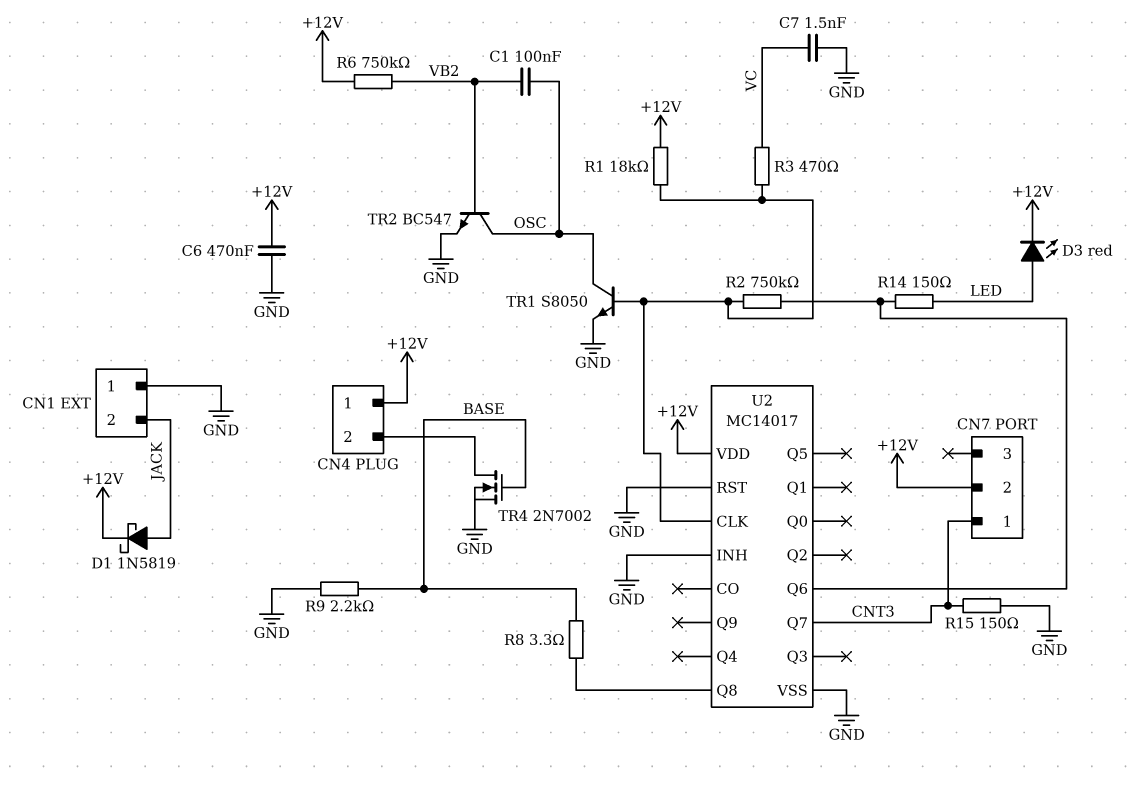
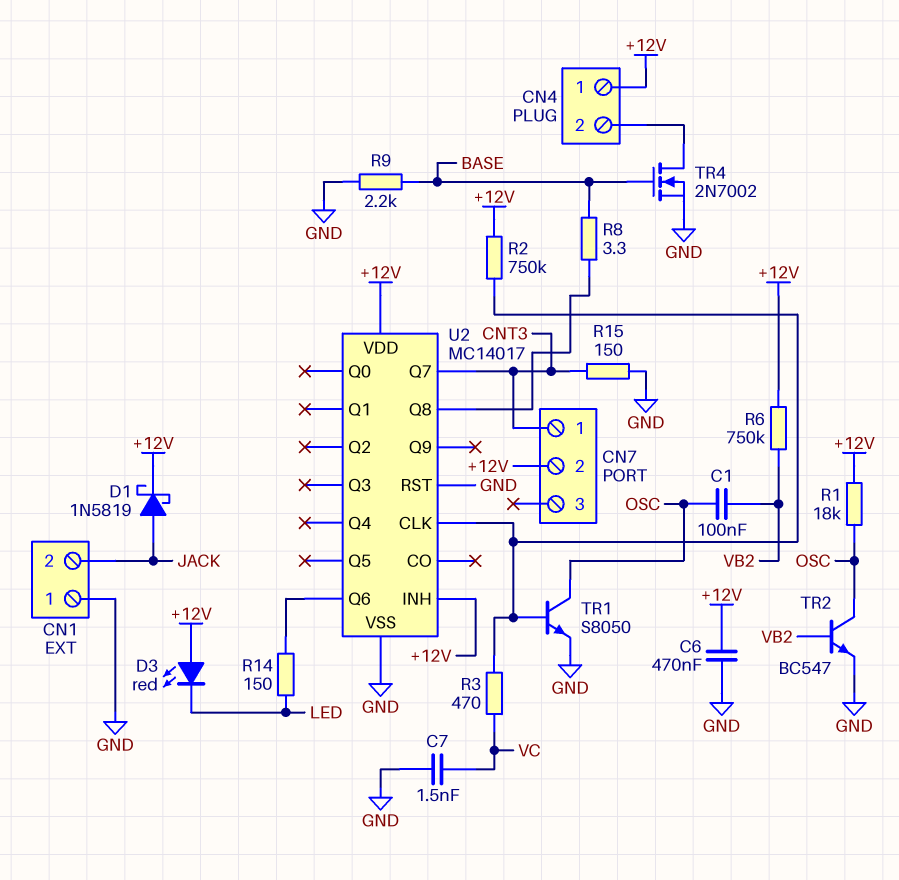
D3: LED red (A LED, K +12V) -> LED red (A +12V, K LED)
R1: 18k (+12V, U2/CLK) -> 18k (+12V, OSC)
R2: 750k (U2/CLK, U2/Q6) -> 750k (+12V, U2/CLK)
U2 pin INH: GND -> +12V

